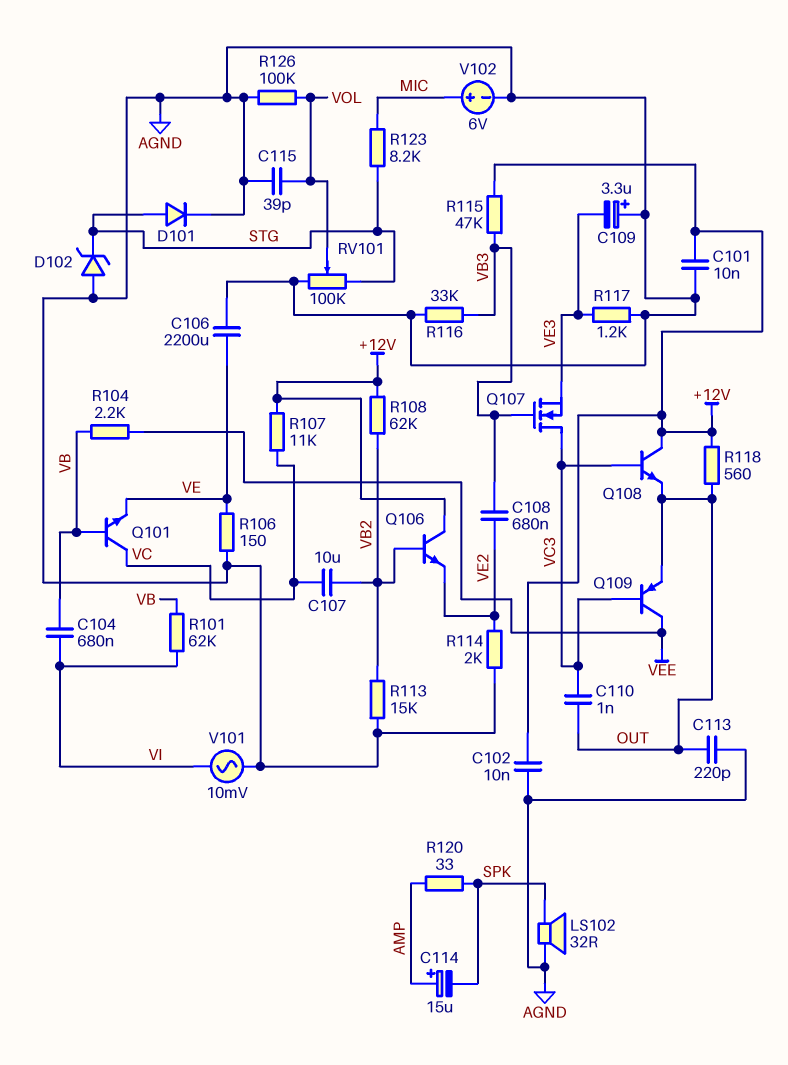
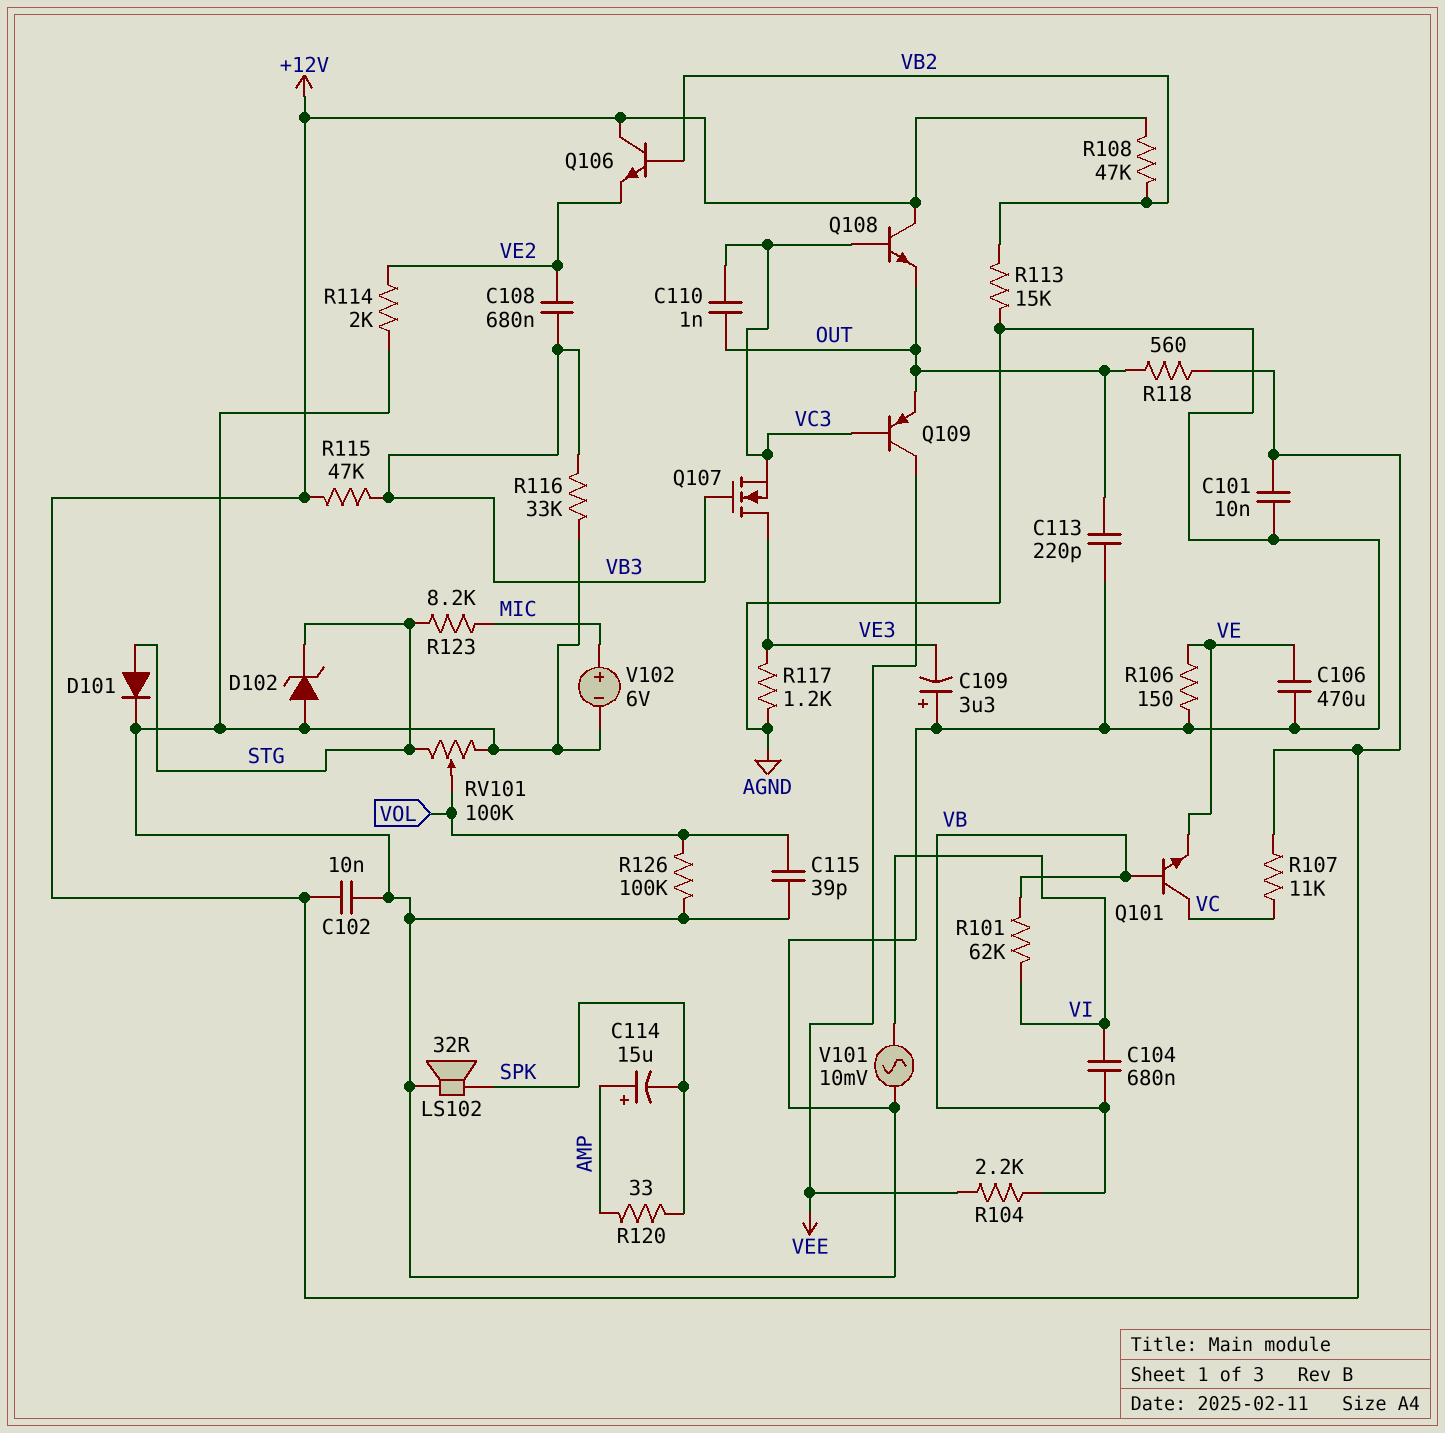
C106: 2200uF (AGND, VE) -> 470uF (AGND, VE)
C107: 10uF (VB2, VC) -> none
Q107: NMOS (G VB3, D VC3, S VE3) -> NMOS (G VB3, D VE3, S VC3)
R108: 62k (+12V, VB2) -> 47k (+12V, VB2)

